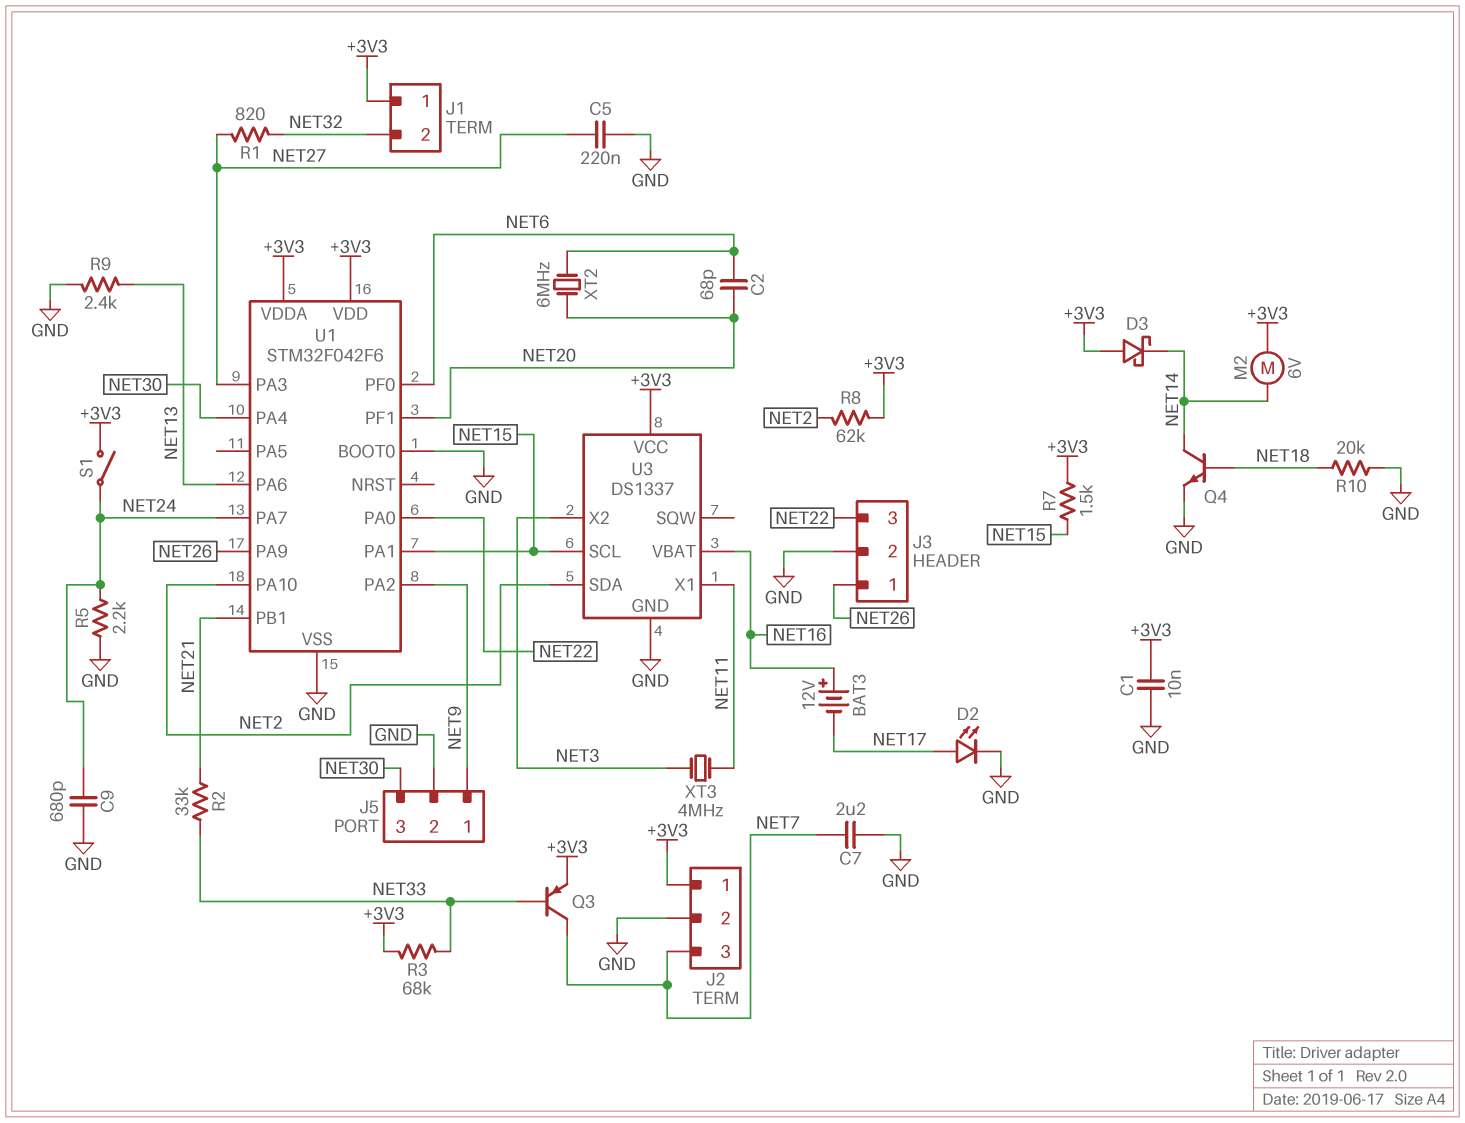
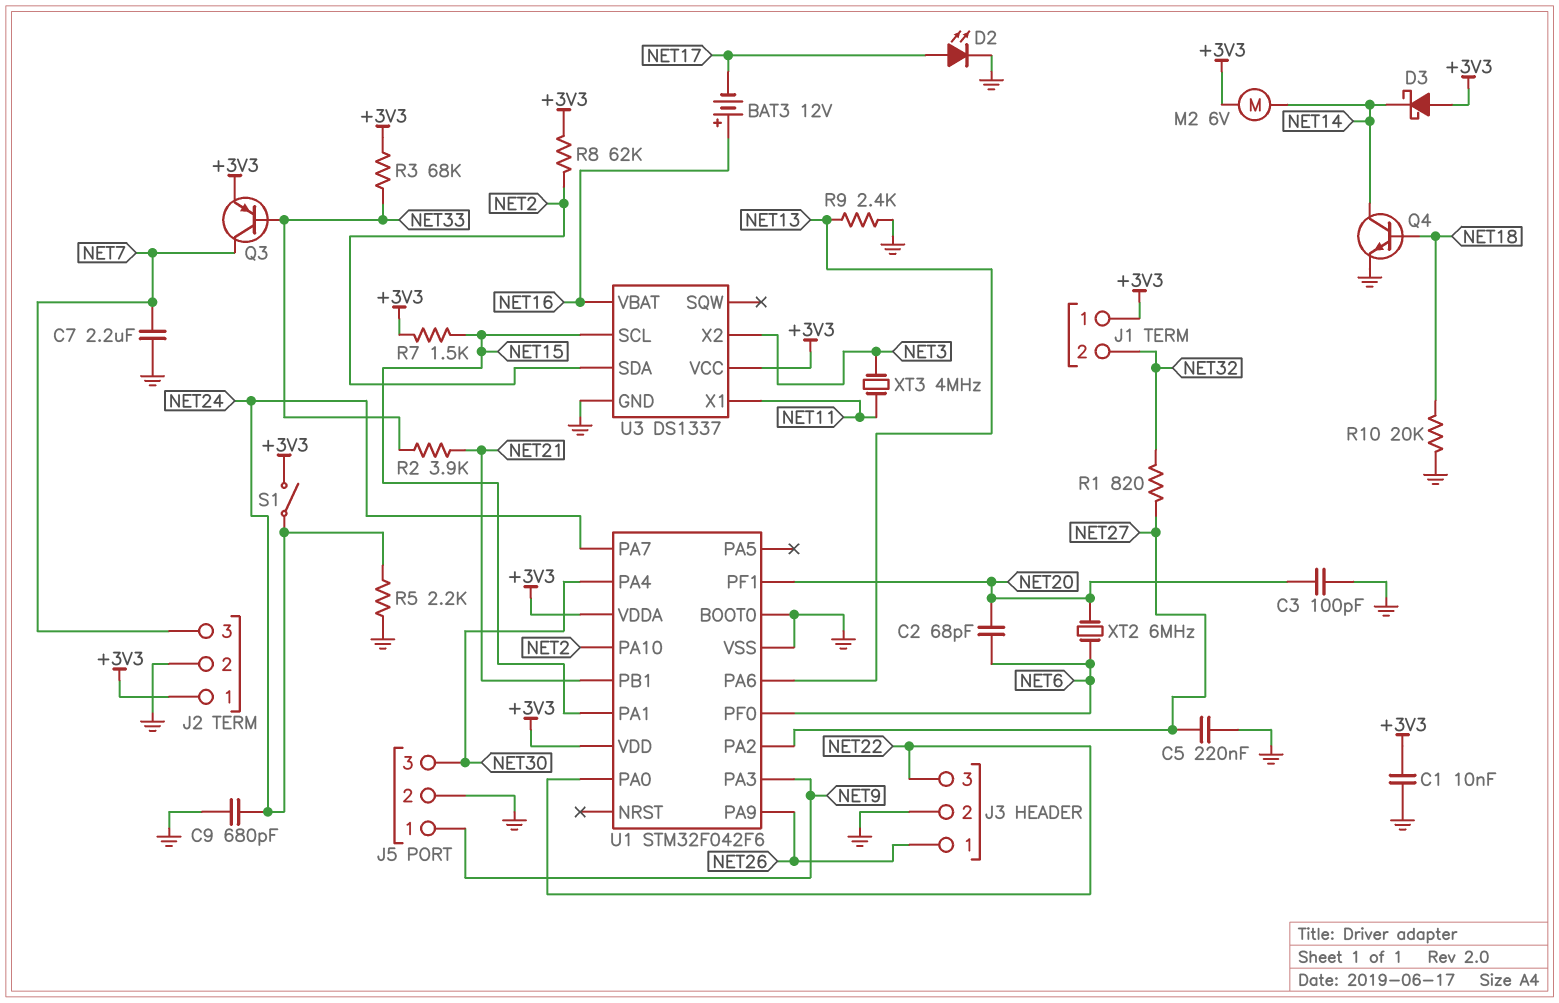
C3: none -> 100pF (GND, NET20)
R2: 33k (NET21, NET33) -> 3.9k (NET21, NET33)
U1 pin PA2: NET9 -> NET27
U1 pin PA3: NET27 -> NET9

